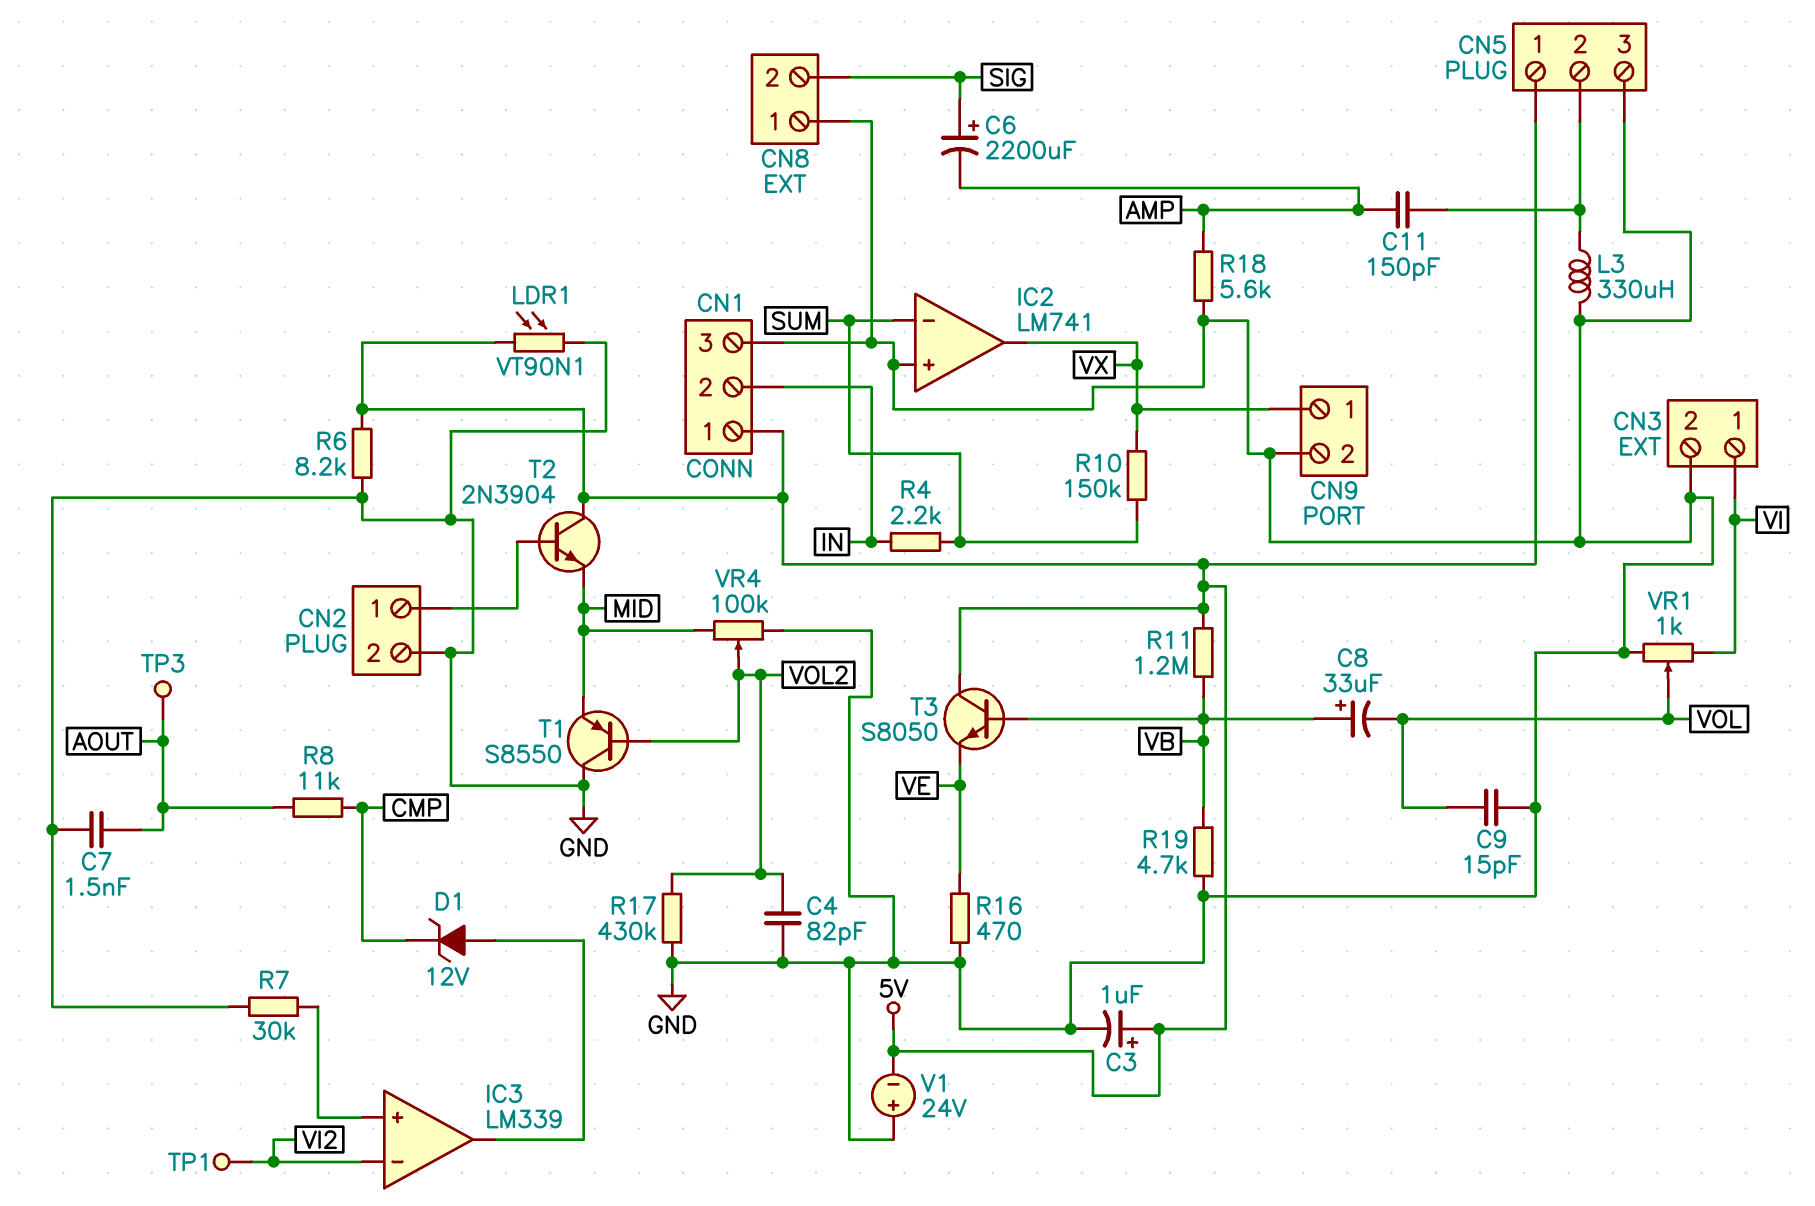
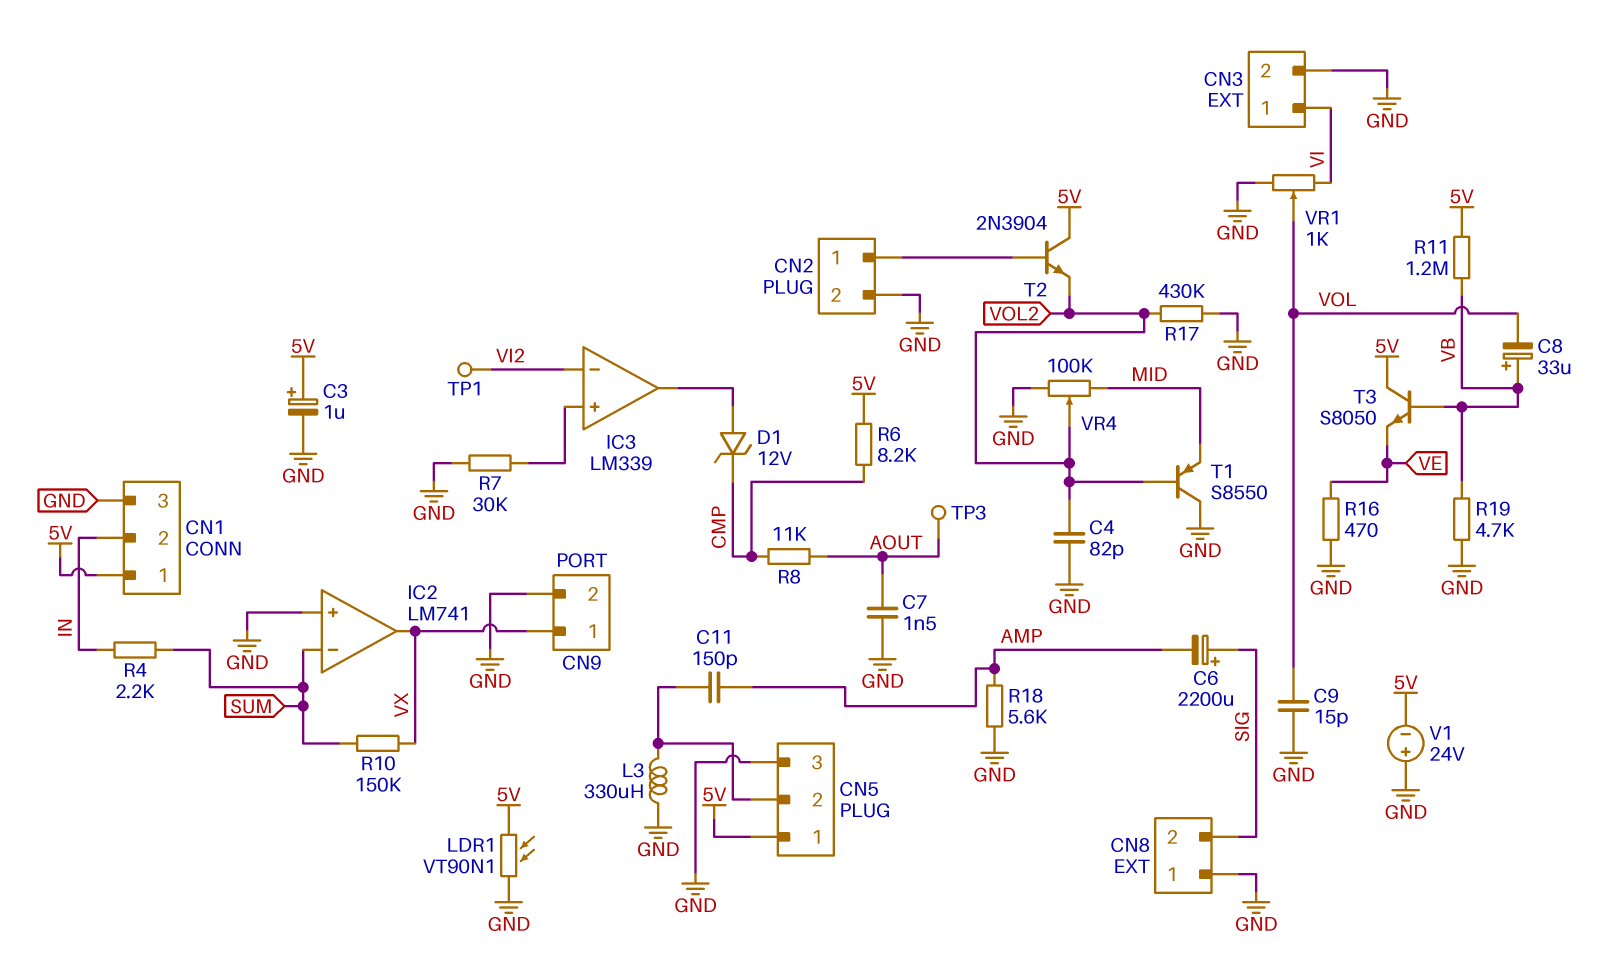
R6: 8.2k (5V, GND) -> 8.2k (5V, CMP)
T2: NPN 2N3904 (B CN2/1, C 5V, E MID) -> NPN 2N3904 (B CN2/1, C 5V, E VOL2)

